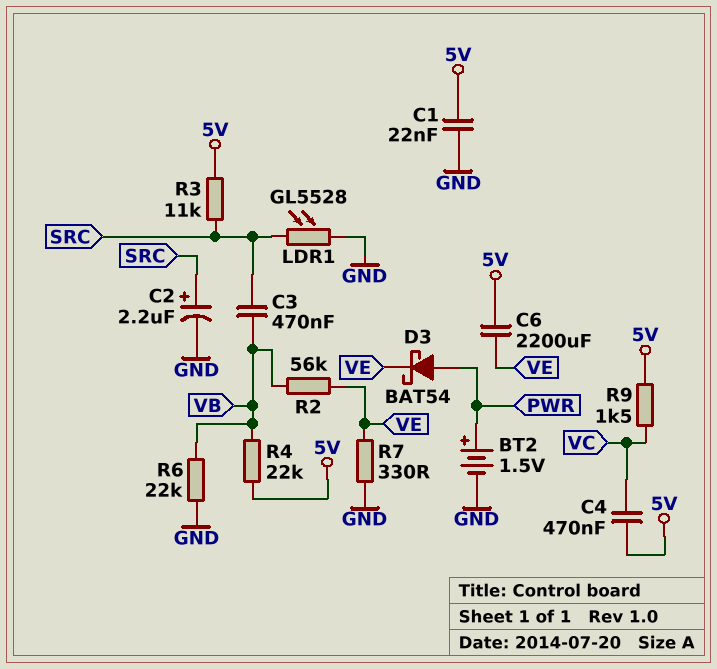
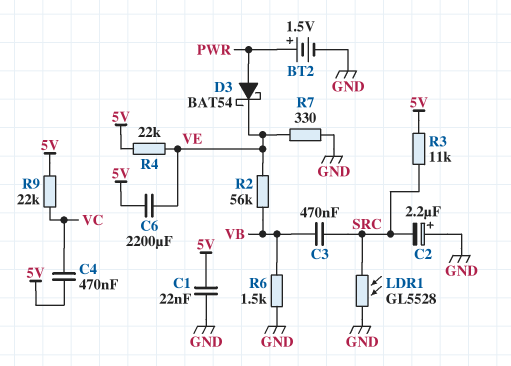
C2: 2.2uF (plus SRC, minus GND) -> 2.2uF (plus GND, minus SRC)
R4: 22k (5V, VB) -> 22k (5V, VE)
R6: 22k (GND, VB) -> 1.5k (GND, VB)
R9: 1.5k (5V, VC) -> 22k (5V, VC)

